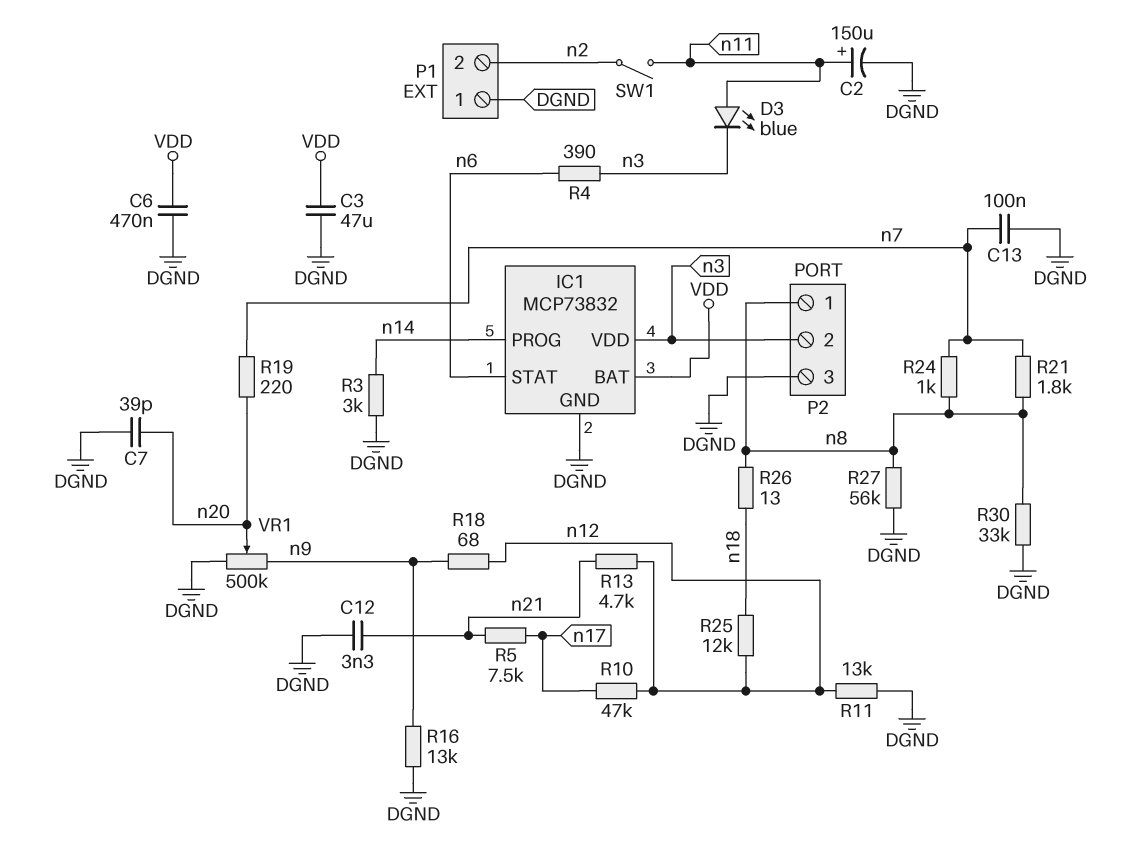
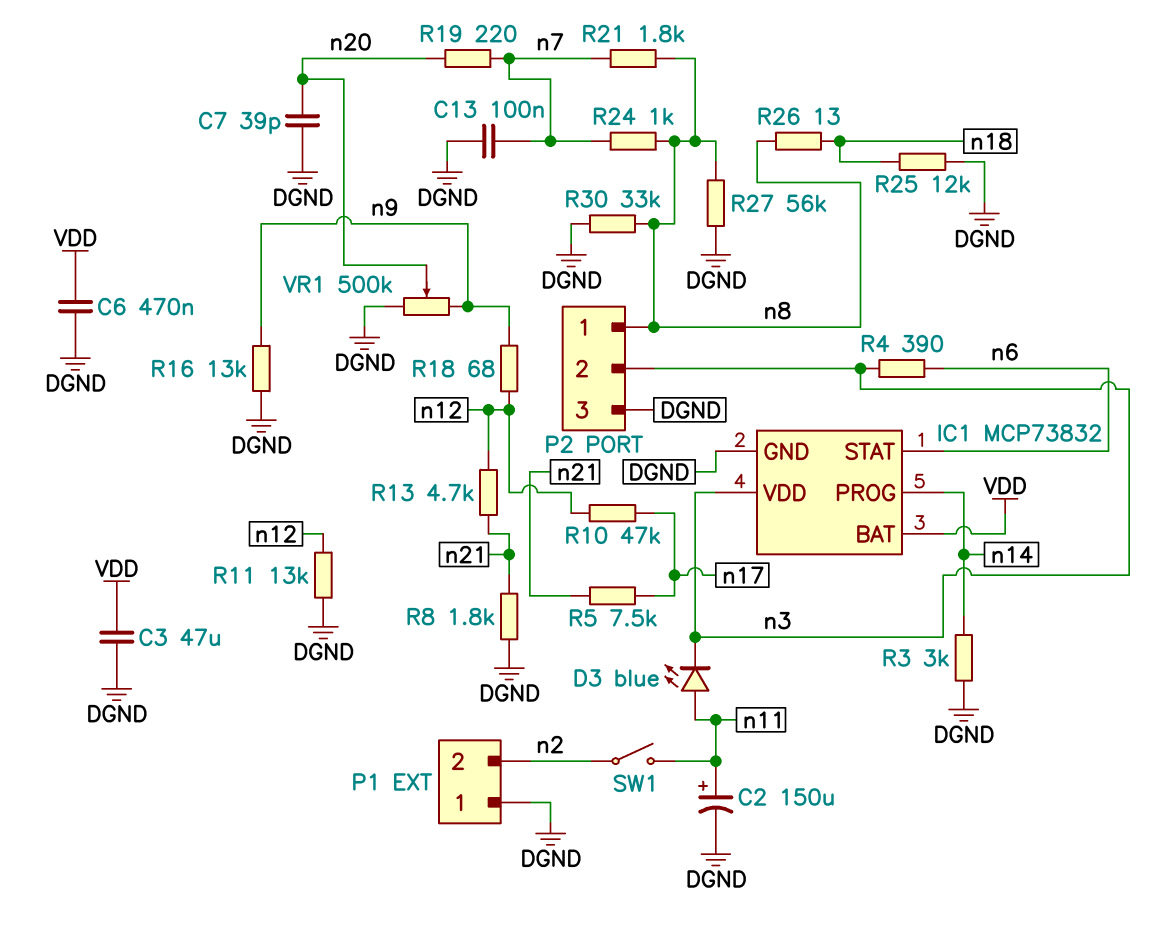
C12: 3.3nF (DGND, n21) -> none
R8: none -> 1.8k (DGND, n21)
R25: 12k (n12, n18) -> 12k (DGND, n18)

